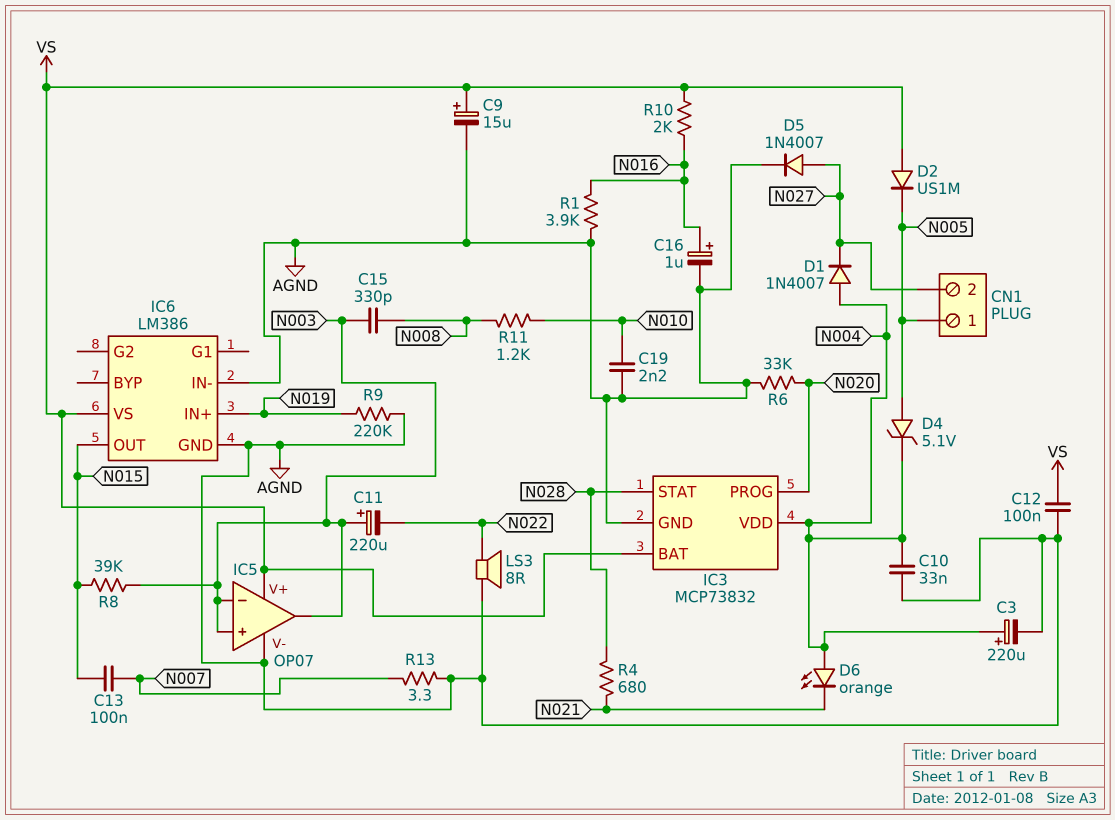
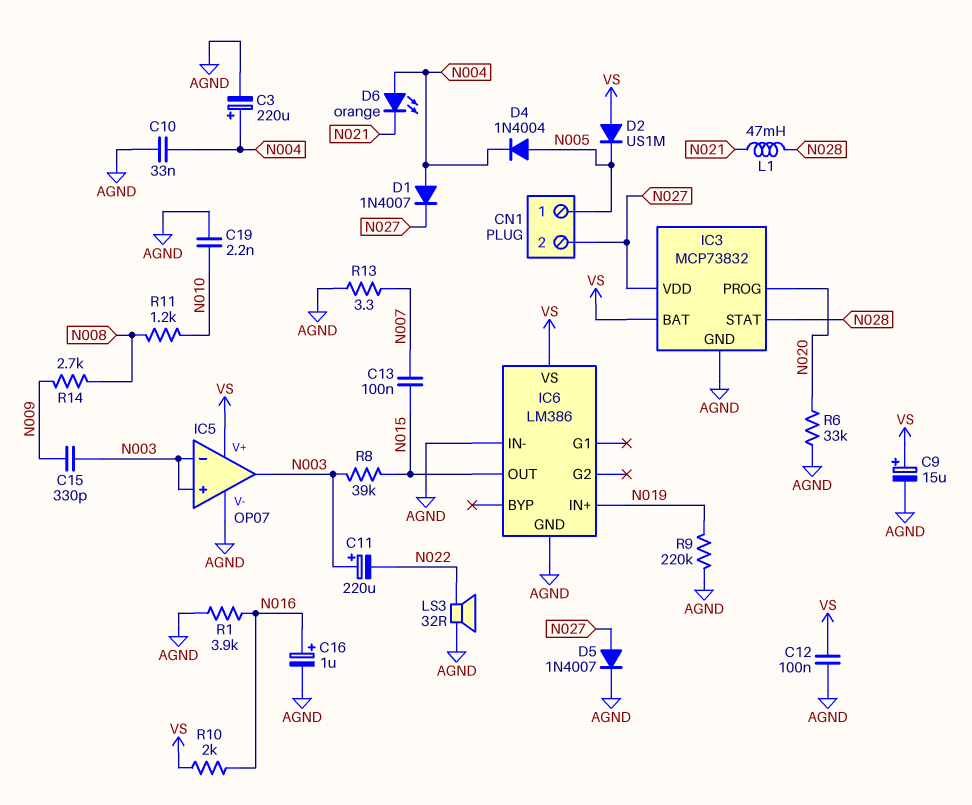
C15: 330pF (N003, N008) -> 330pF (N003, N009)
D4: zener 5.1V (A N005, K N004) -> diode 1N4004 (A N005, K N004)
IC3 pin VDD: N004 -> N027
L1: none -> 47mH (N021, N028)
LS3: speaker 8R (AGND, N022) -> speaker 32R (AGND, N022)
R4: 680 (N021, N028) -> none
R14: none -> 2.7k (N008, N009)

